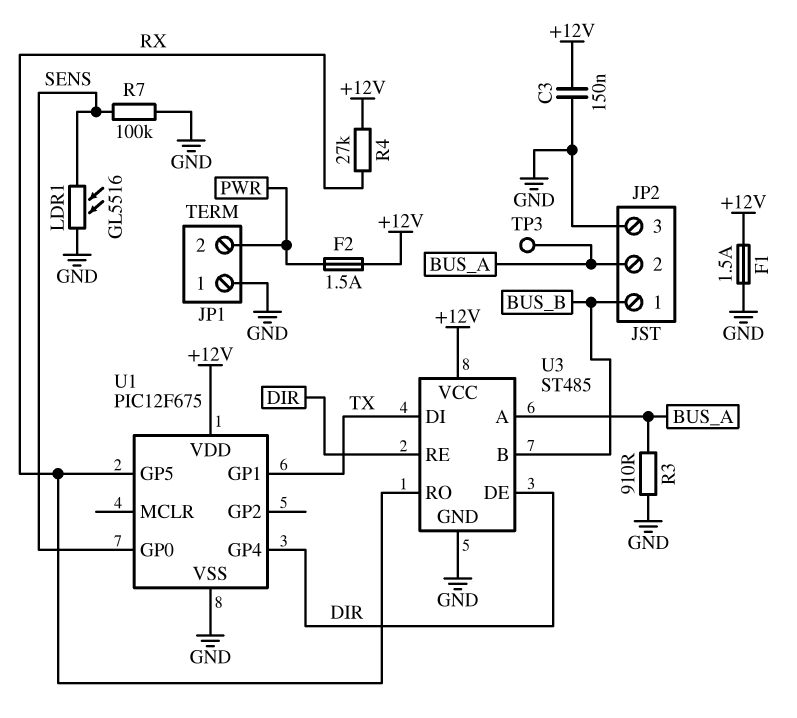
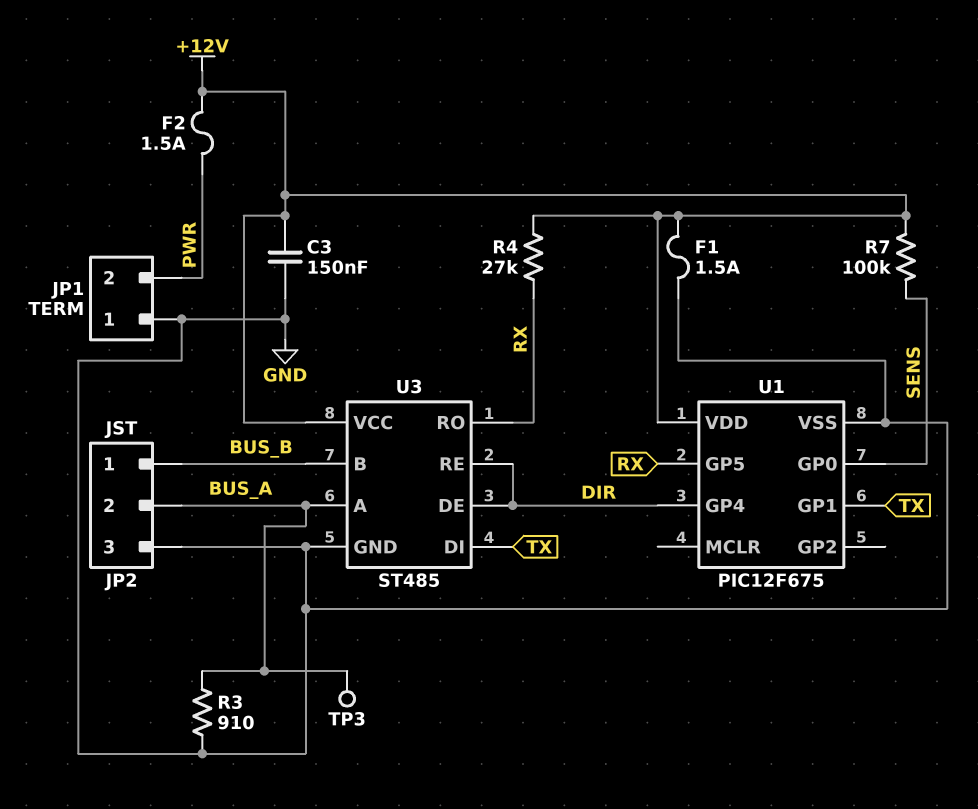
LDR1: GL5516 (GND, SENS) -> none
R7: 100k (GND, SENS) -> 100k (+12V, SENS)

